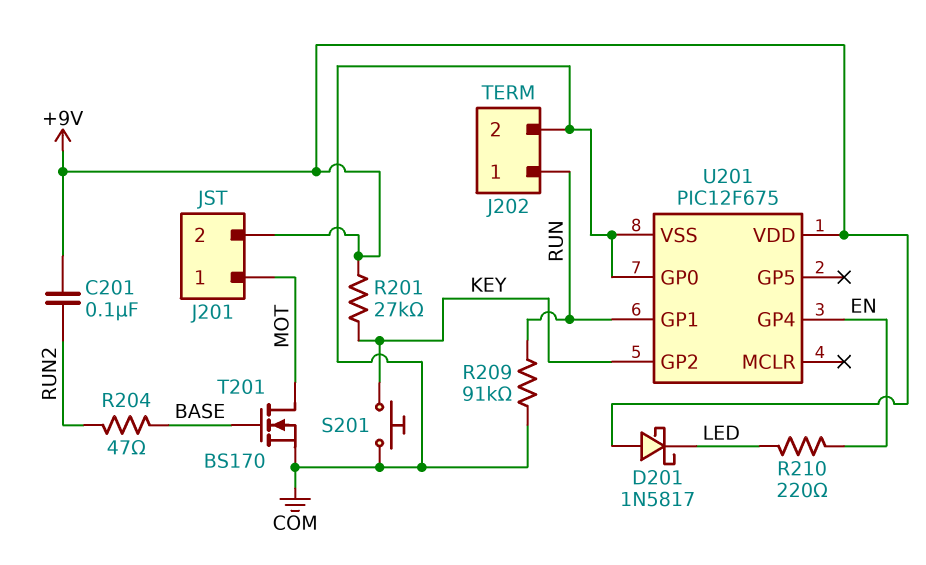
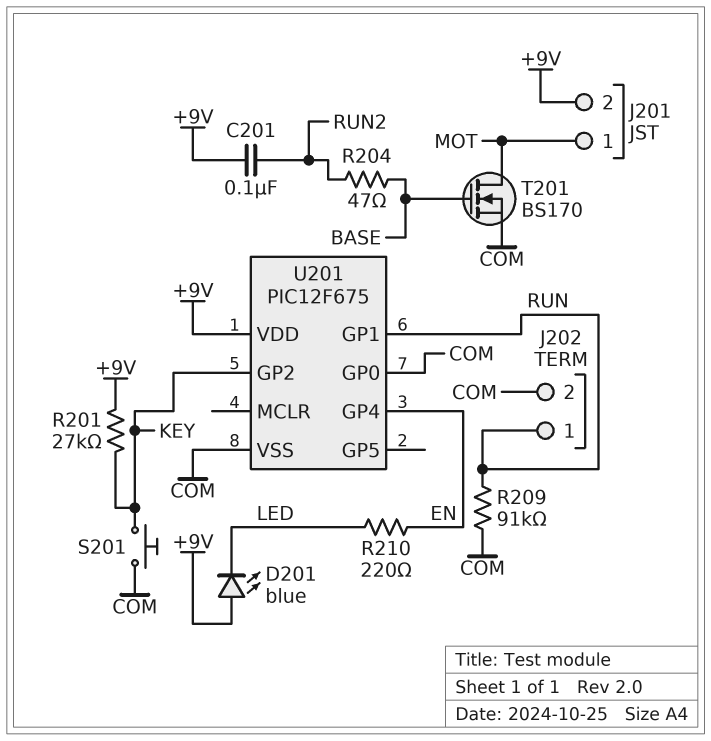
D201: schottky 1N5817 (A +9V, K LED) -> LED blue (A +9V, K LED)

